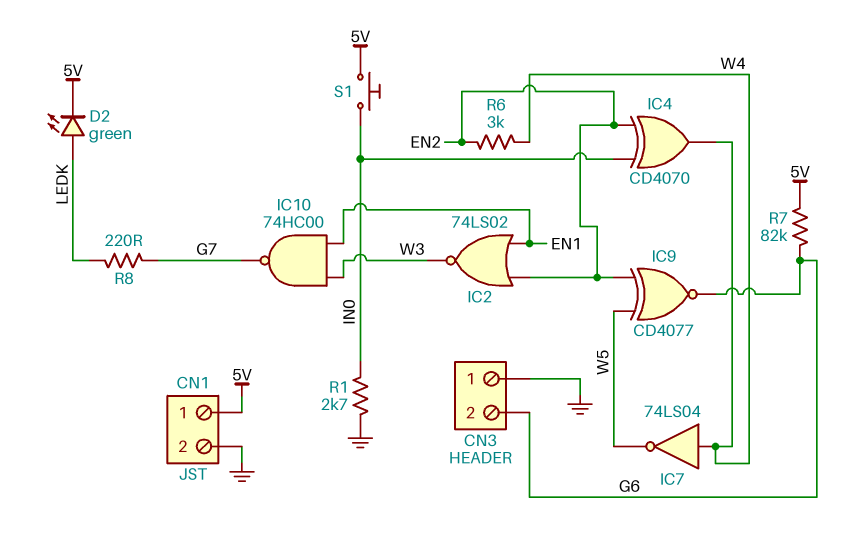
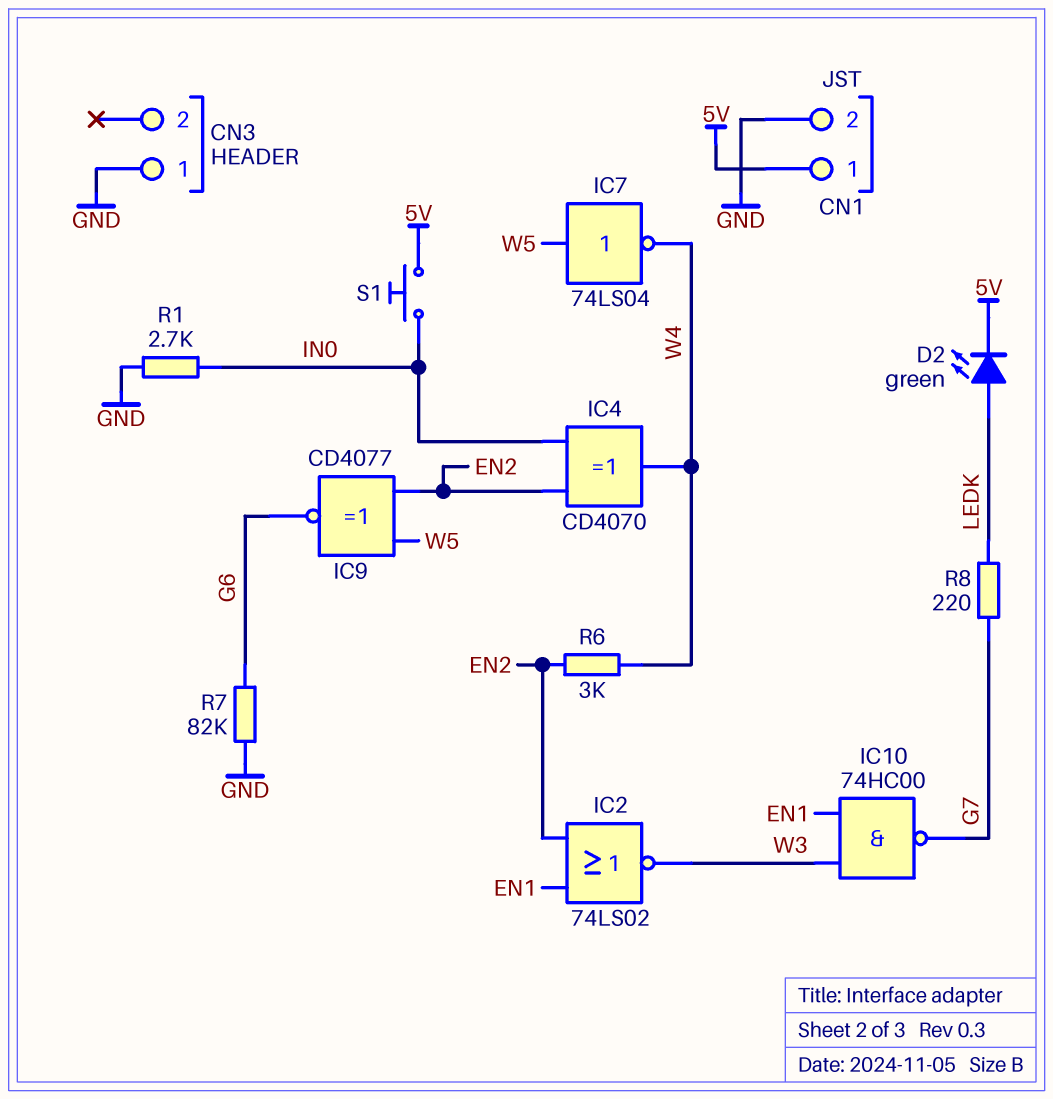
CN3 pin 2: G6 -> none
IC7: NOT 74LS04 (in W4, out W5) -> NOT 74LS04 (in W5, out W4)
R7: 82k (5V, G6) -> 82k (G6, GND)

